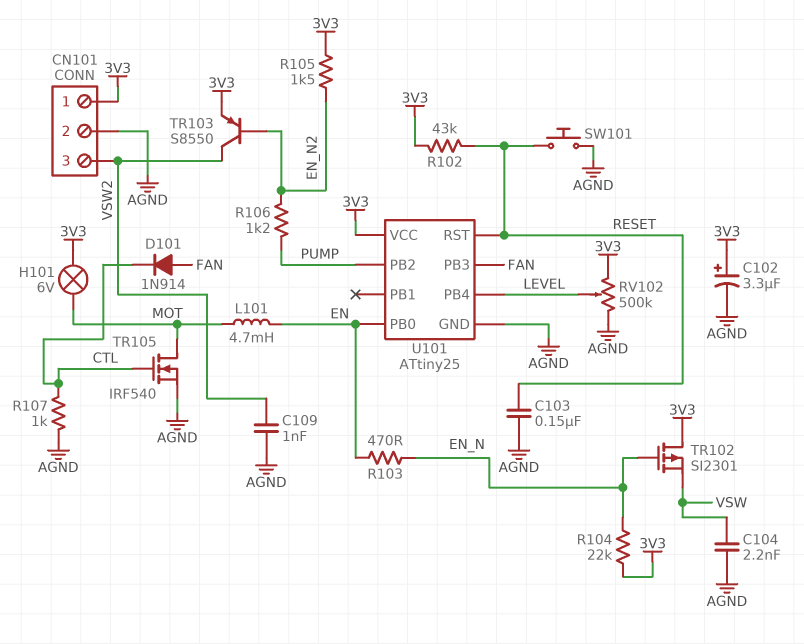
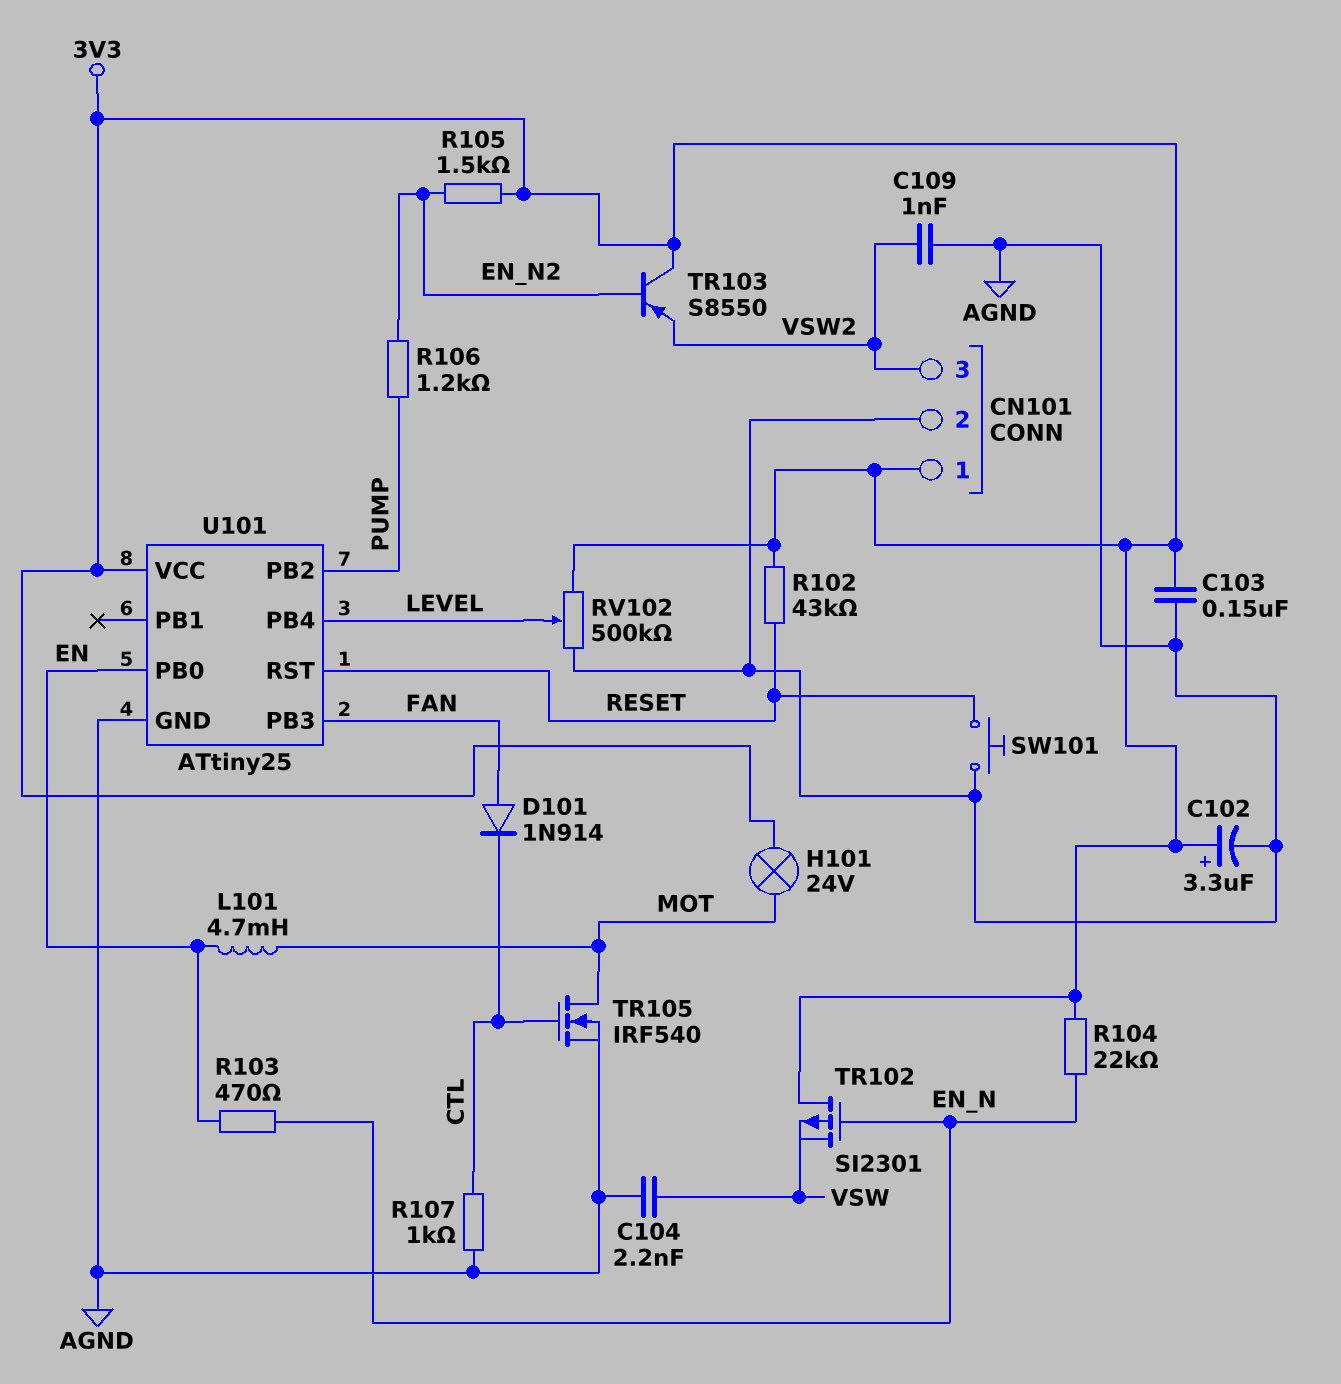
C103: 150nF (AGND, RESET) -> 150nF (3V3, AGND)
H101: lamp 6V (3V3, MOT) -> lamp 24V (3V3, MOT)
TR103: PNP S8550 (B EN_N2, C VSW2, E 3V3) -> PNP S8550 (B EN_N2, C 3V3, E VSW2)

